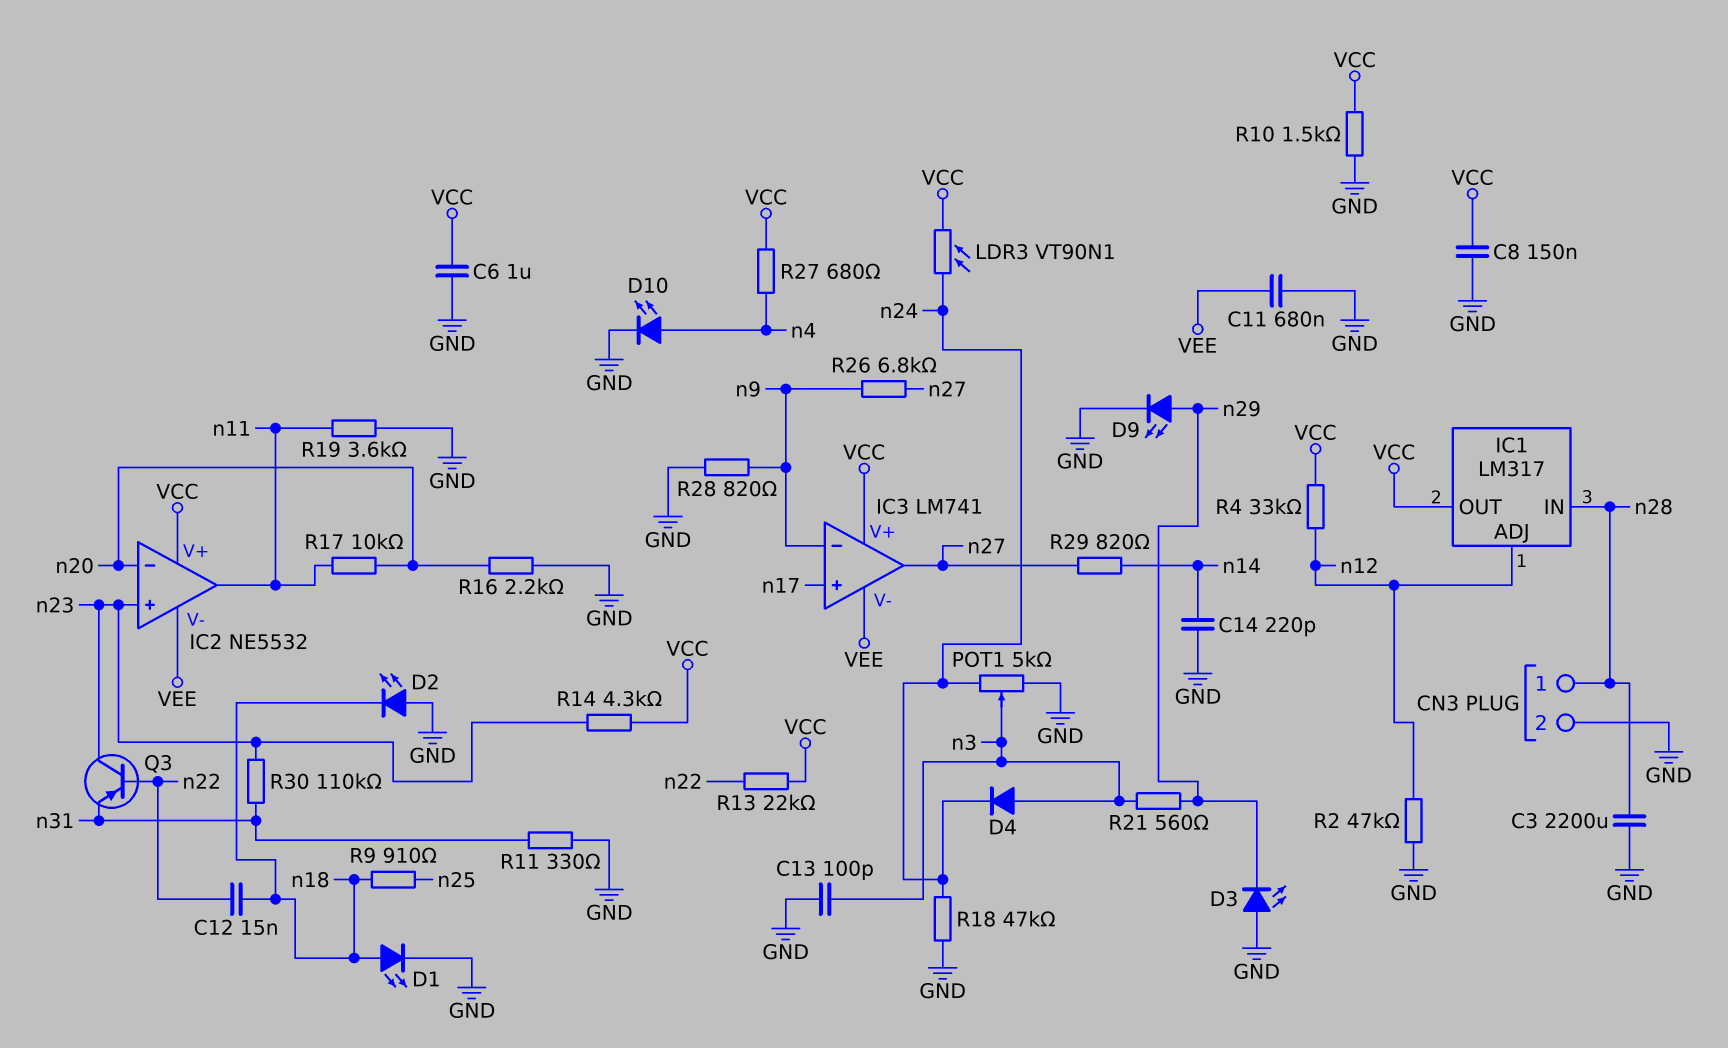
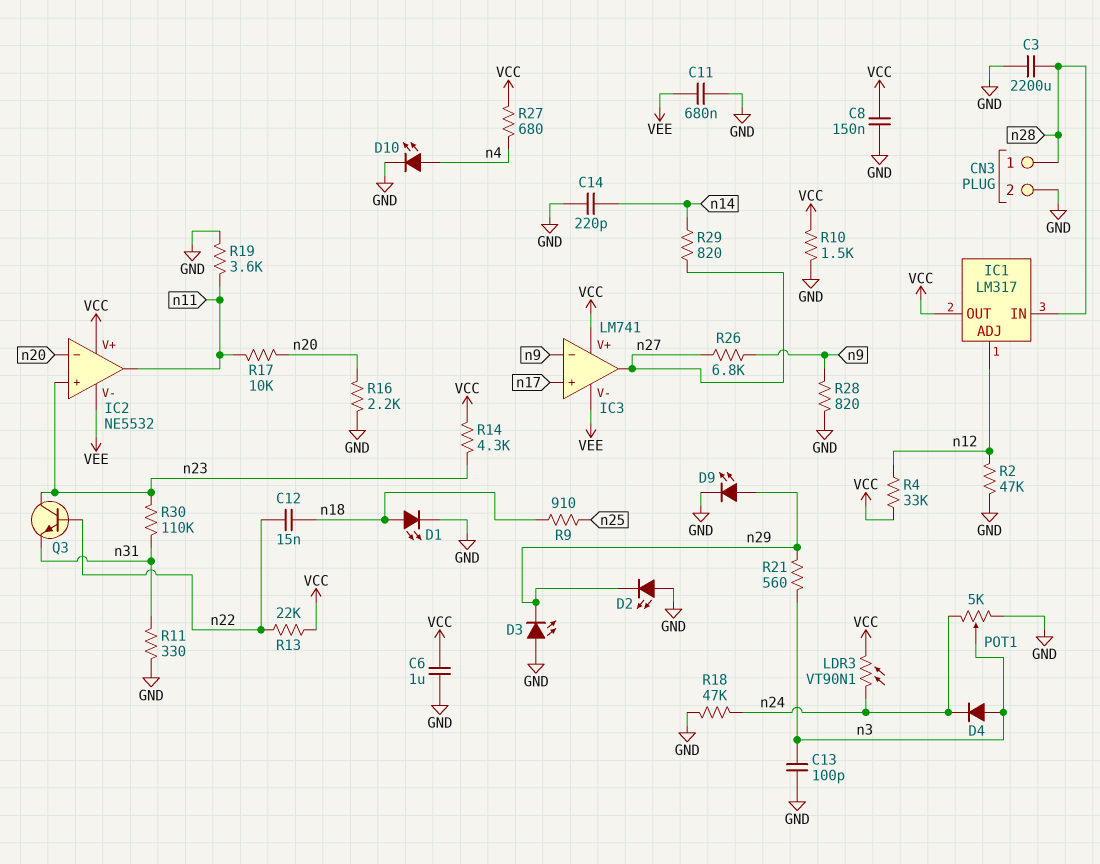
D2: LED (A GND, K n18) -> LED (A GND, K n29)
Q3: PNP (B n22, C n23, E n31) -> NPN (B n22, C n23, E n31)

